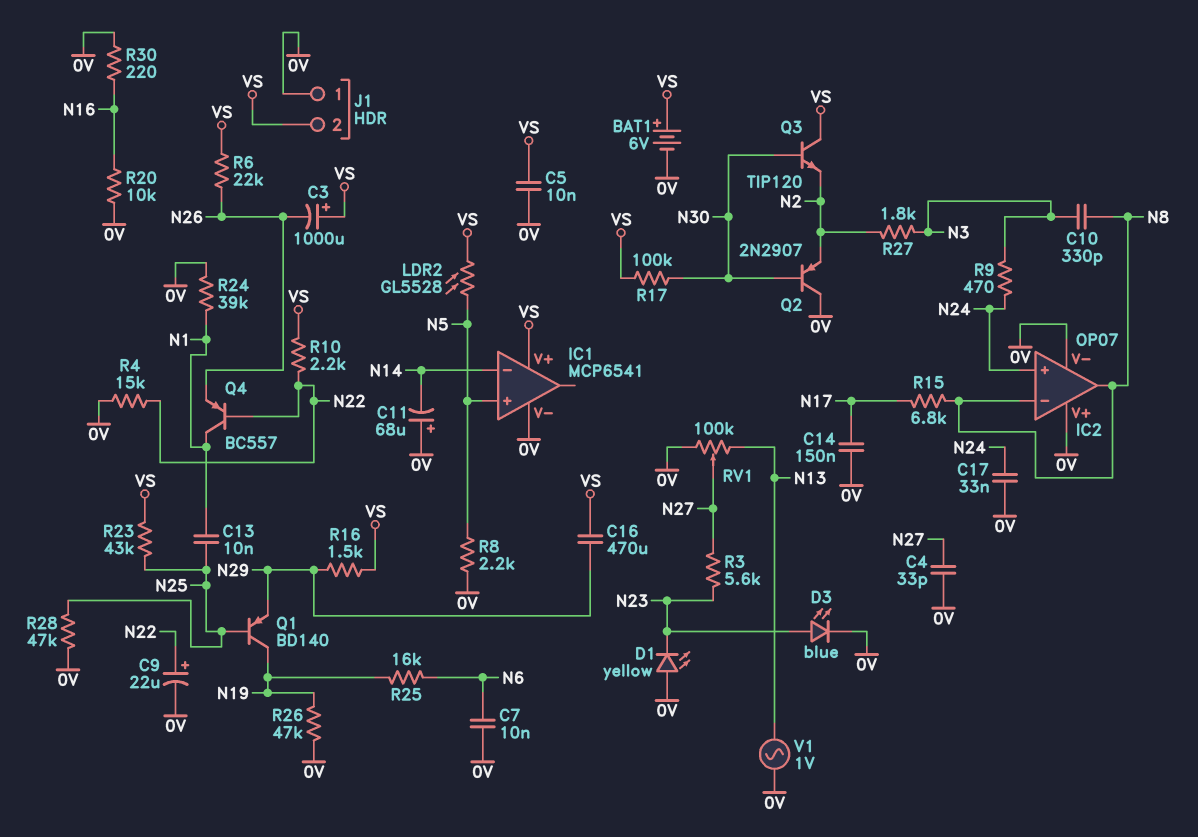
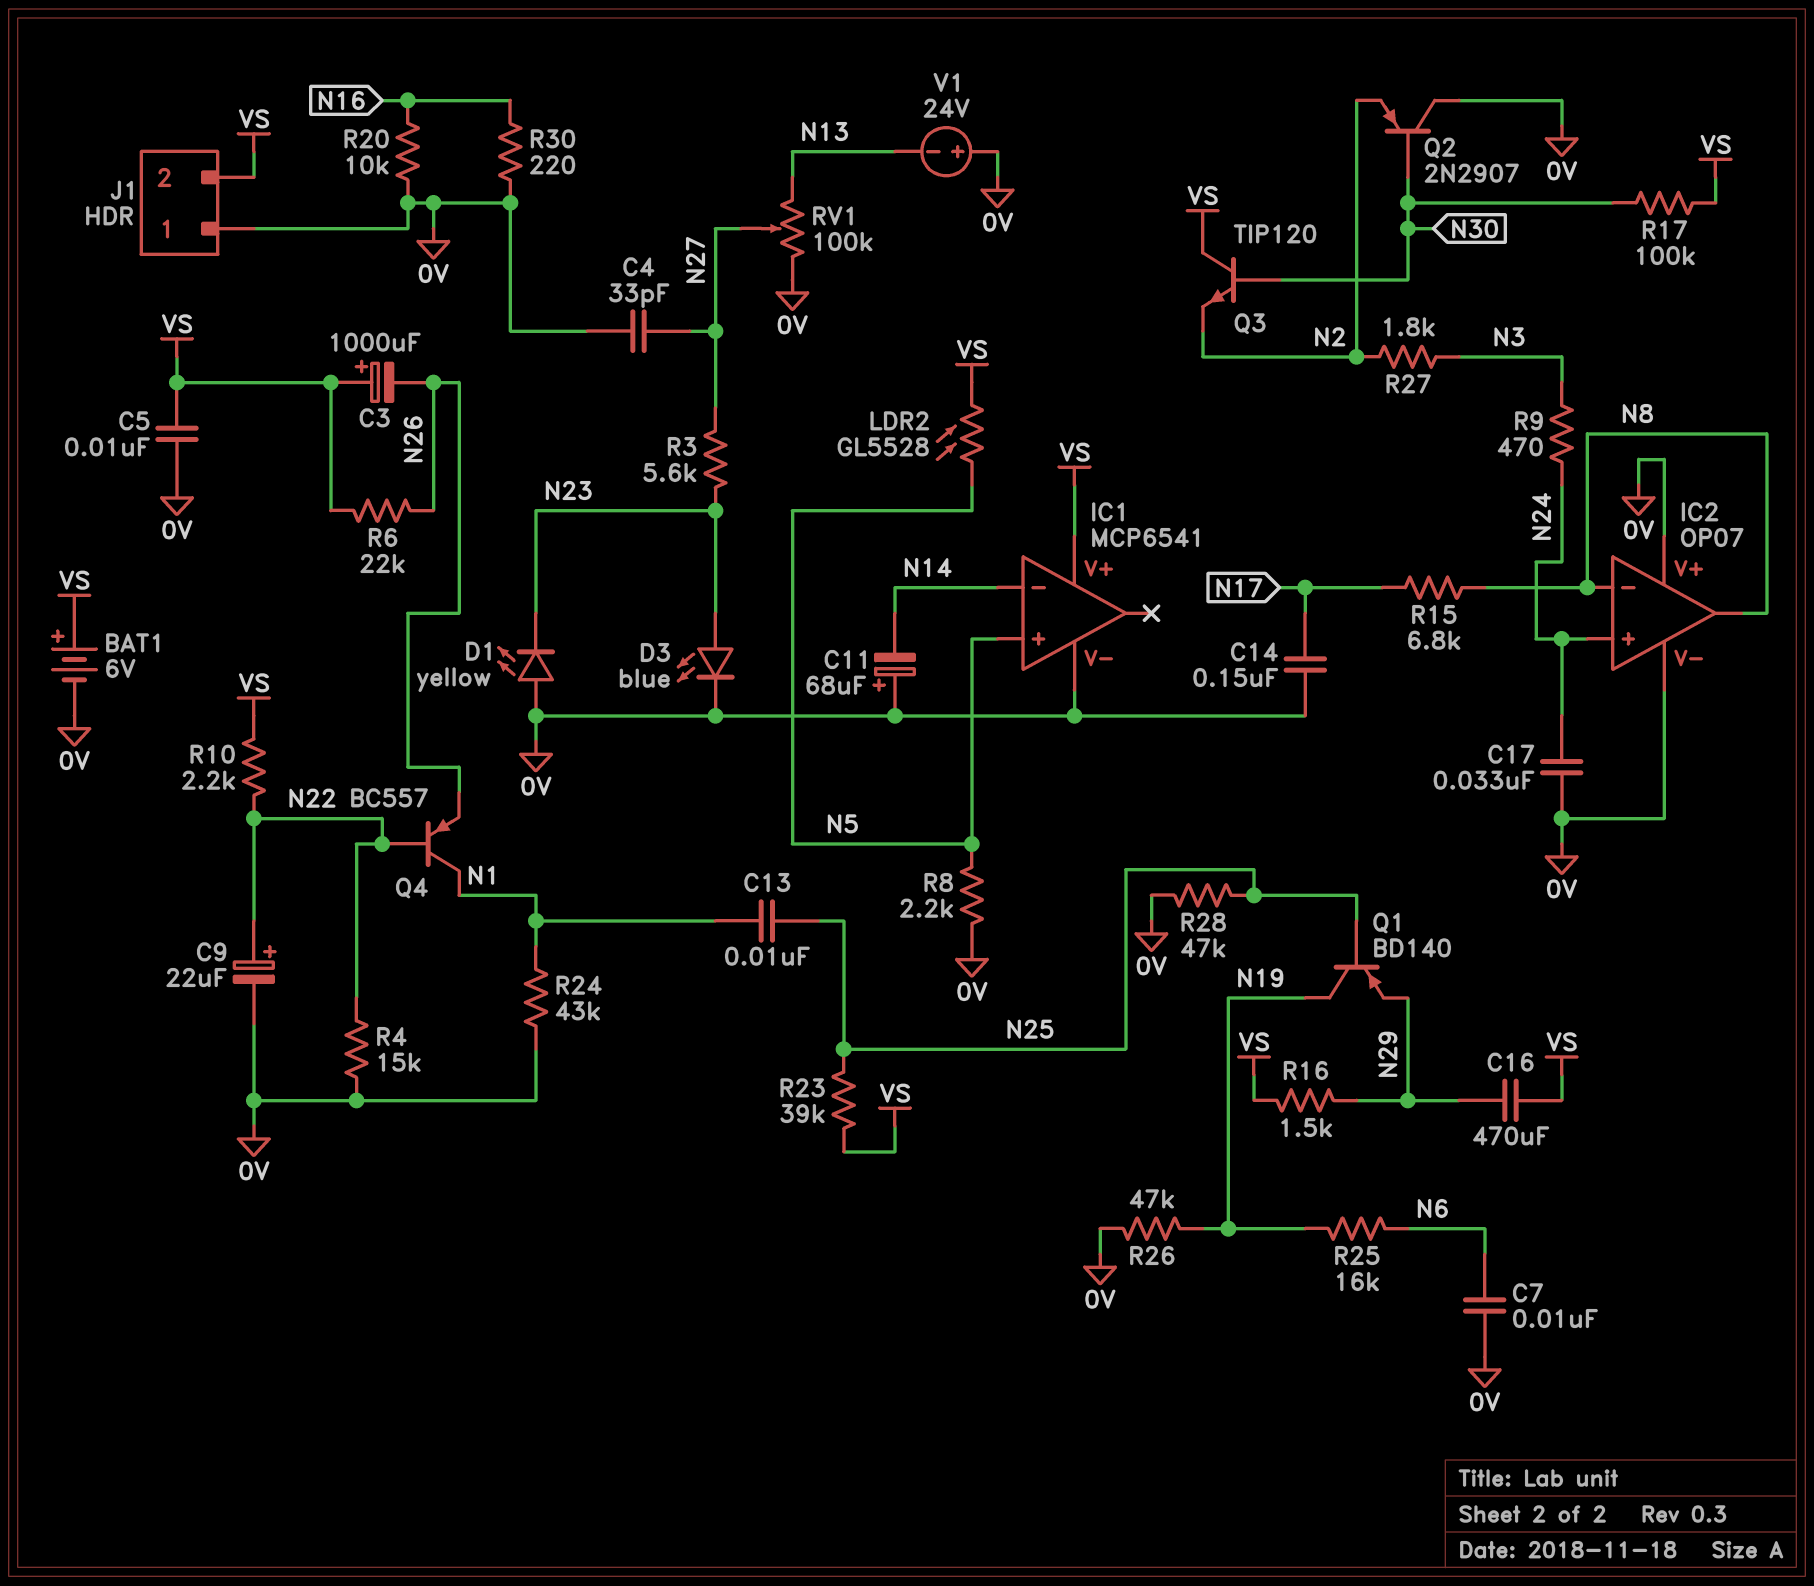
C10: 330pF (N3, N8) -> none
R23: 43k (N25, VS) -> 39k (N25, VS)
R24: 39k (0V, N1) -> 43k (0V, N1)
V1: AC 1V (0V, N13) -> 24V (plus 0V, minus N13)

